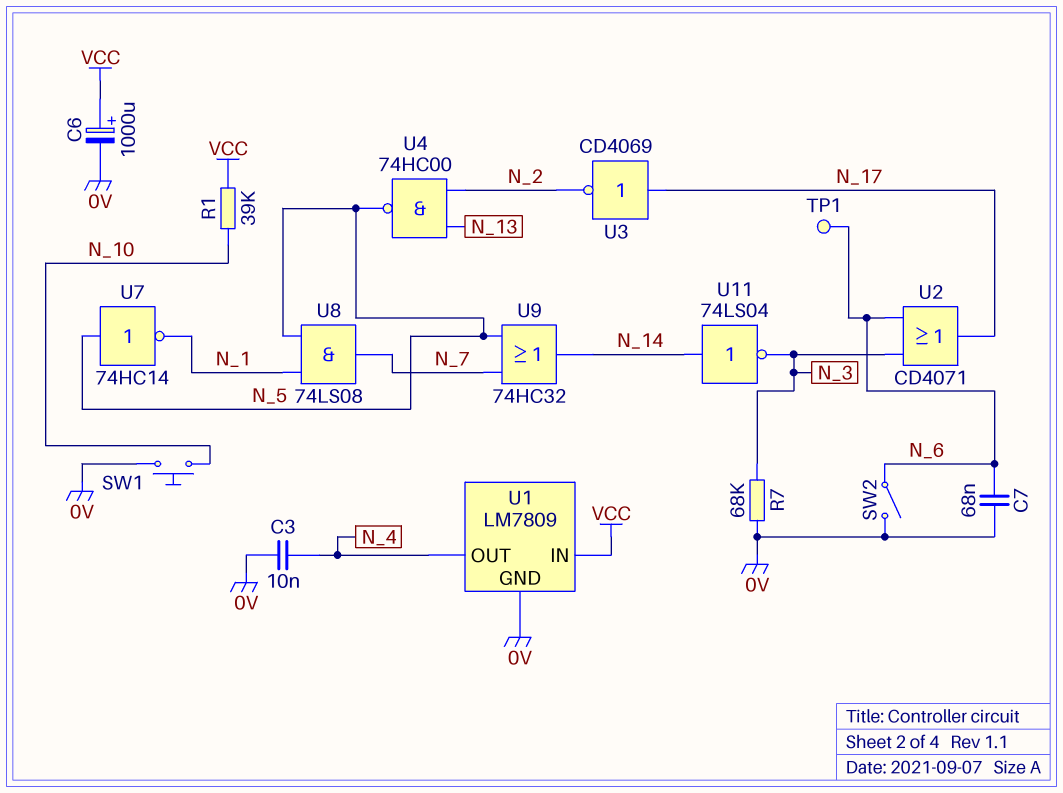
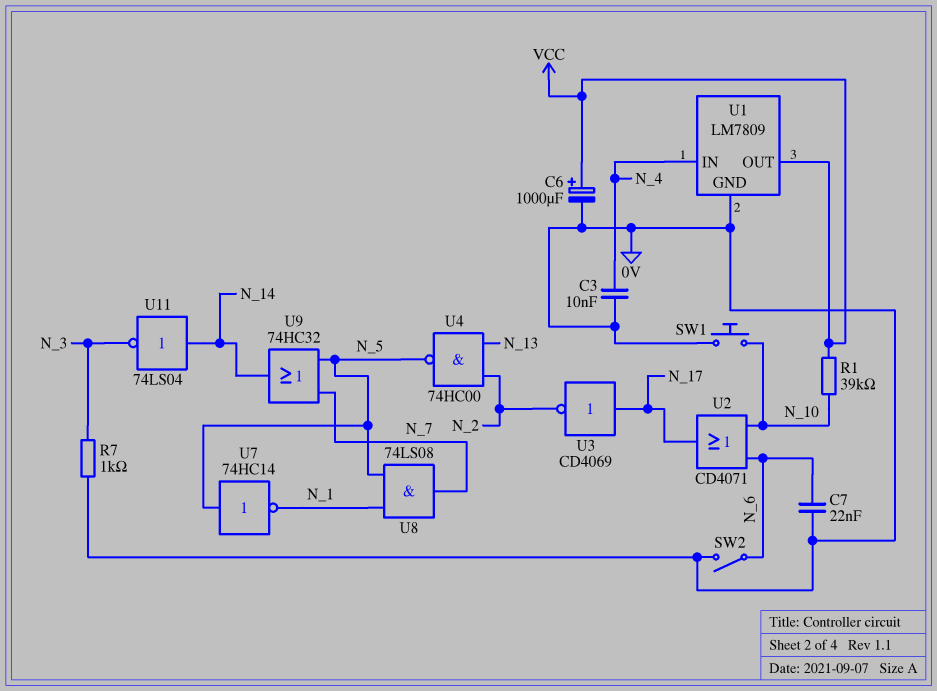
C7: 68nF (0V, N_6) -> 22nF (0V, N_6)
R7: 68k (0V, N_3) -> 1k (0V, N_3)
TP1: test point (N_6) -> none
U1 pin IN: VCC -> N_4
U1 pin OUT: N_4 -> VCC
U2: OR CD4071 (in N_3, in N_6, out N_17) -> OR CD4071 (in N_6, in N_10, out N_17)

